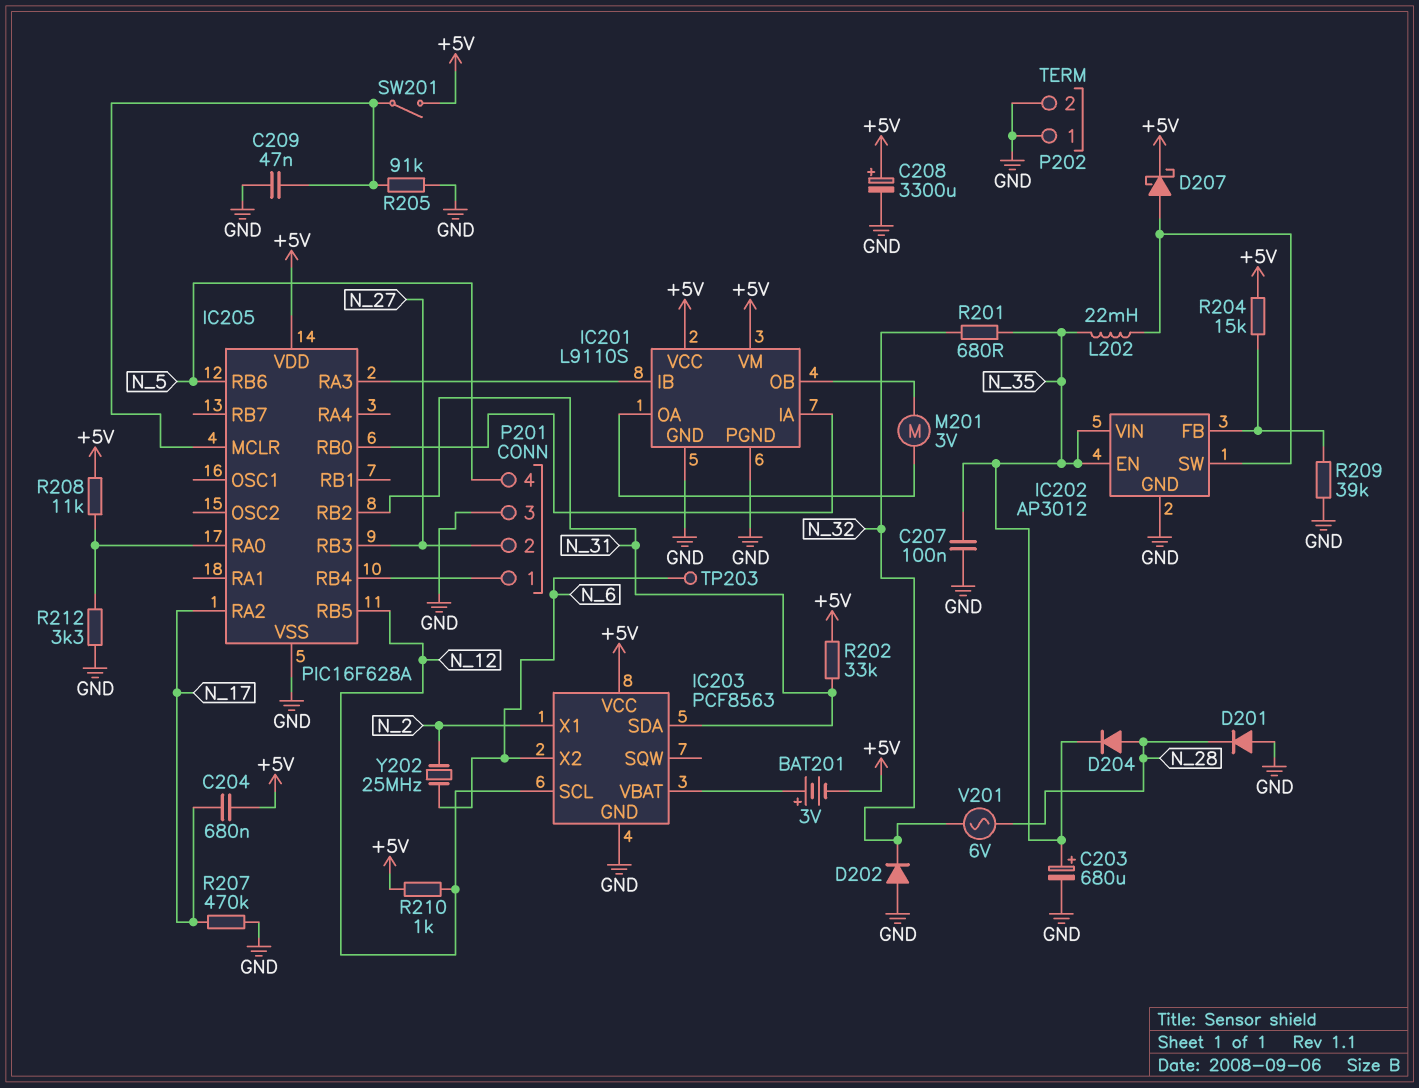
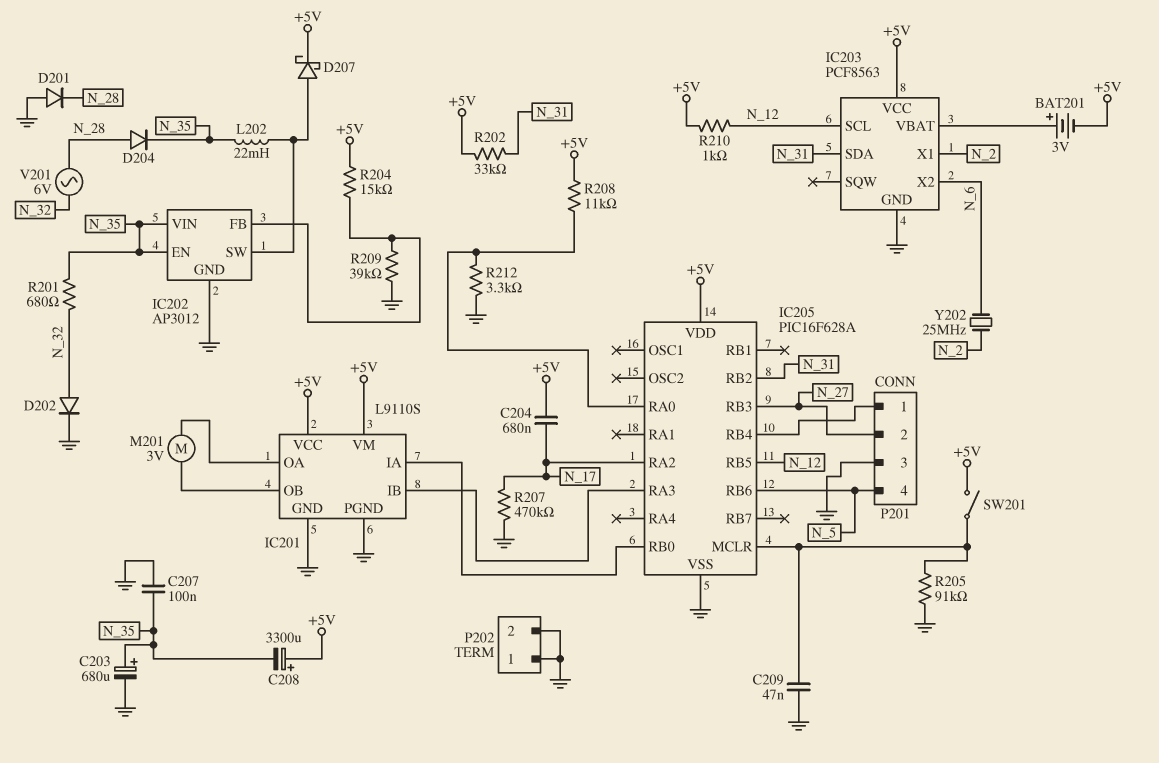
C208: 3300uF (plus +5V, minus GND) -> 3300uF (plus +5V, minus N_35)
D202: diode (A GND, K N_32) -> diode (A N_32, K GND)
TP203: test point (N_6) -> none

